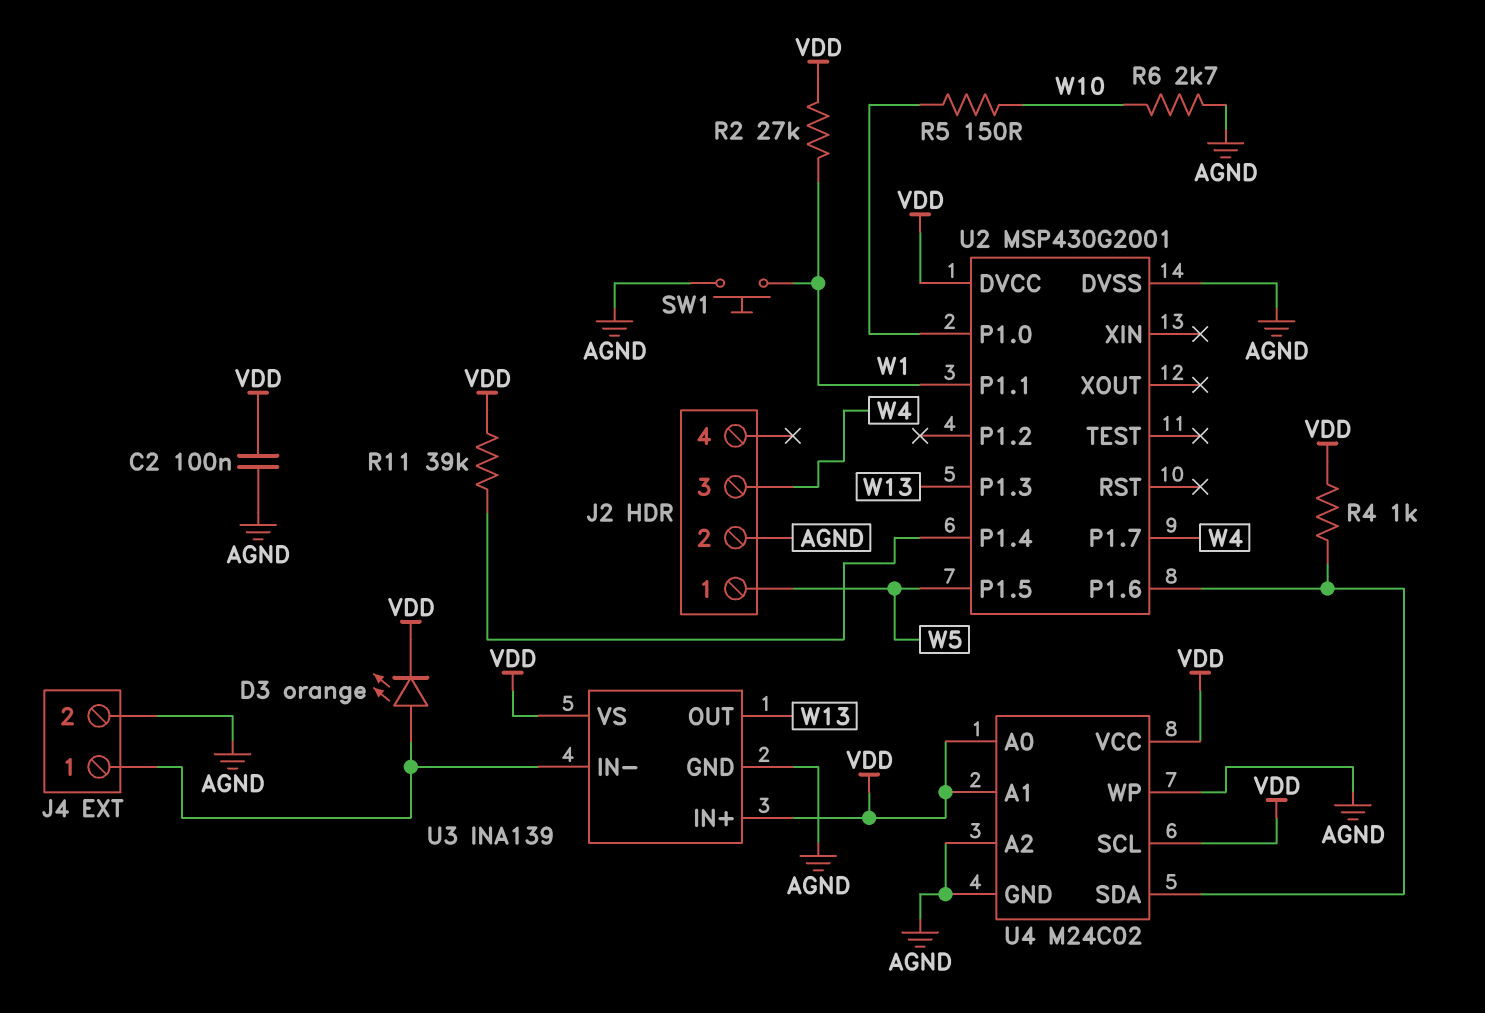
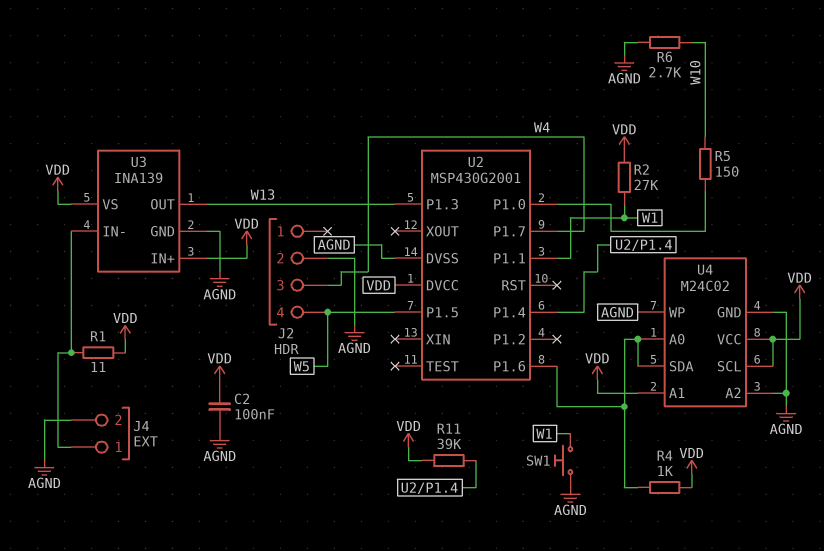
D3: LED orange (A J4/1, K VDD) -> none
J2 pin 1: W5 -> none
J2 pin 4: none -> W5
R1: none -> 11 (J4/1, VDD)
U4 pin A0: VDD -> U2/P1.6

